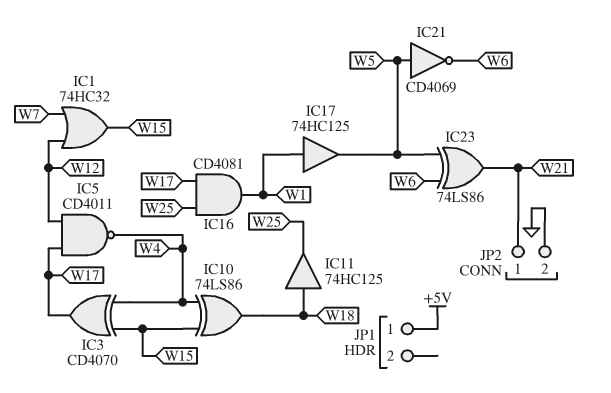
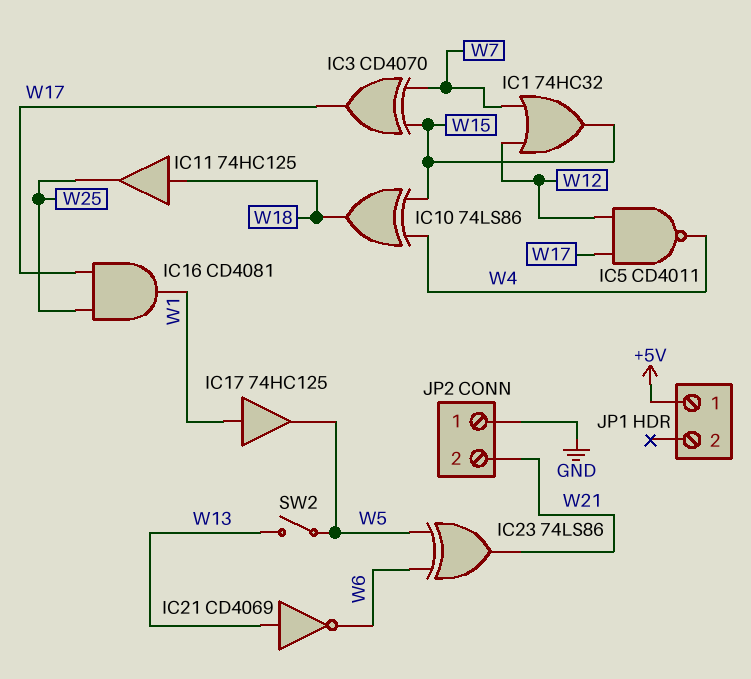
IC3: XOR CD4070 (in W4, in W15, out W17) -> XOR CD4070 (in W7, in W15, out W17)
IC21: NOT CD4069 (in W5, out W6) -> NOT CD4069 (in W13, out W6)
JP2 pin 1: W21 -> GND
JP2 pin 2: GND -> W21
SW2: none -> switch (W5, W13)

